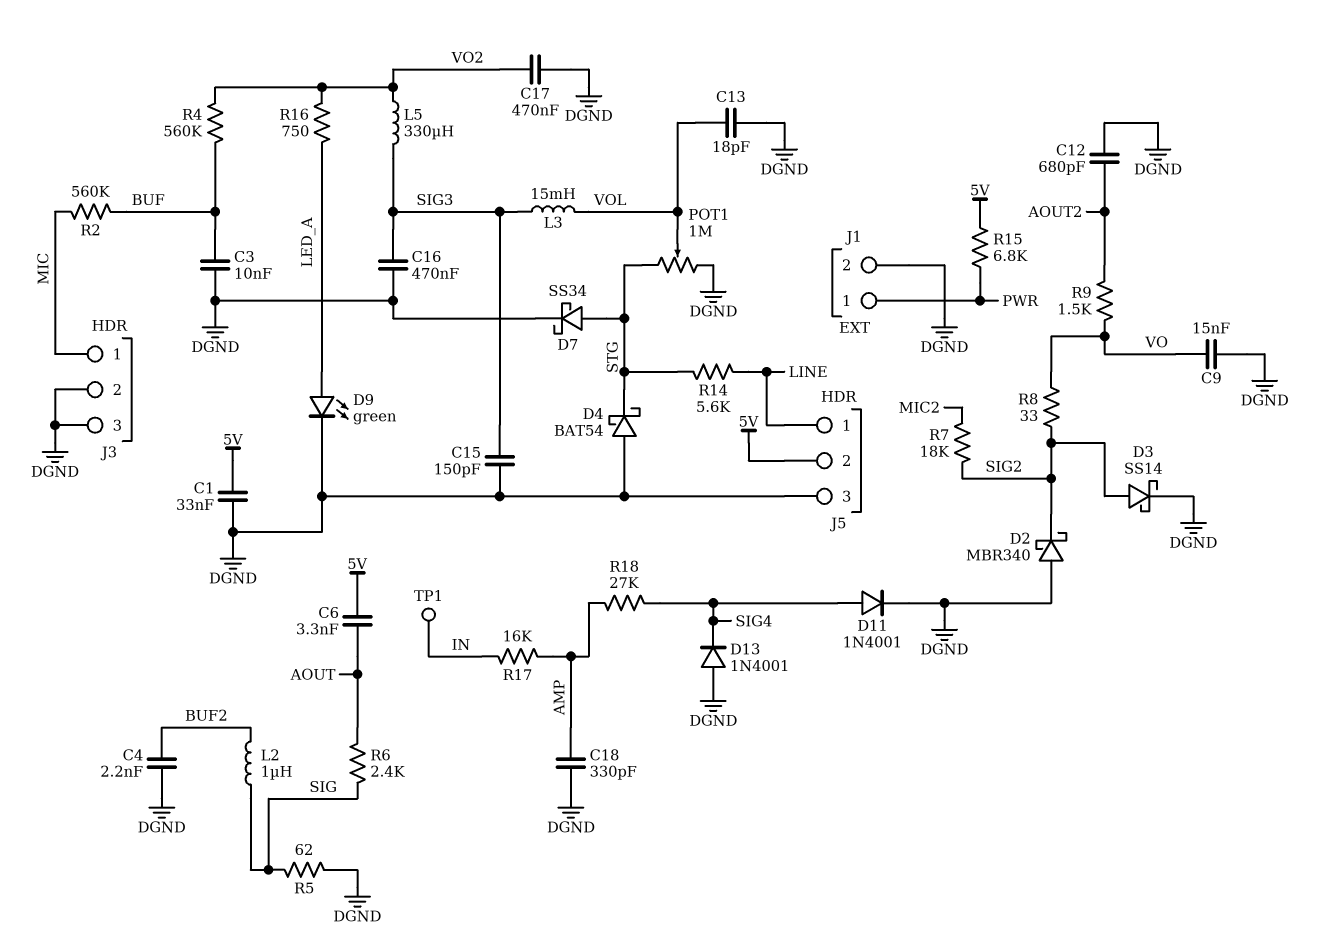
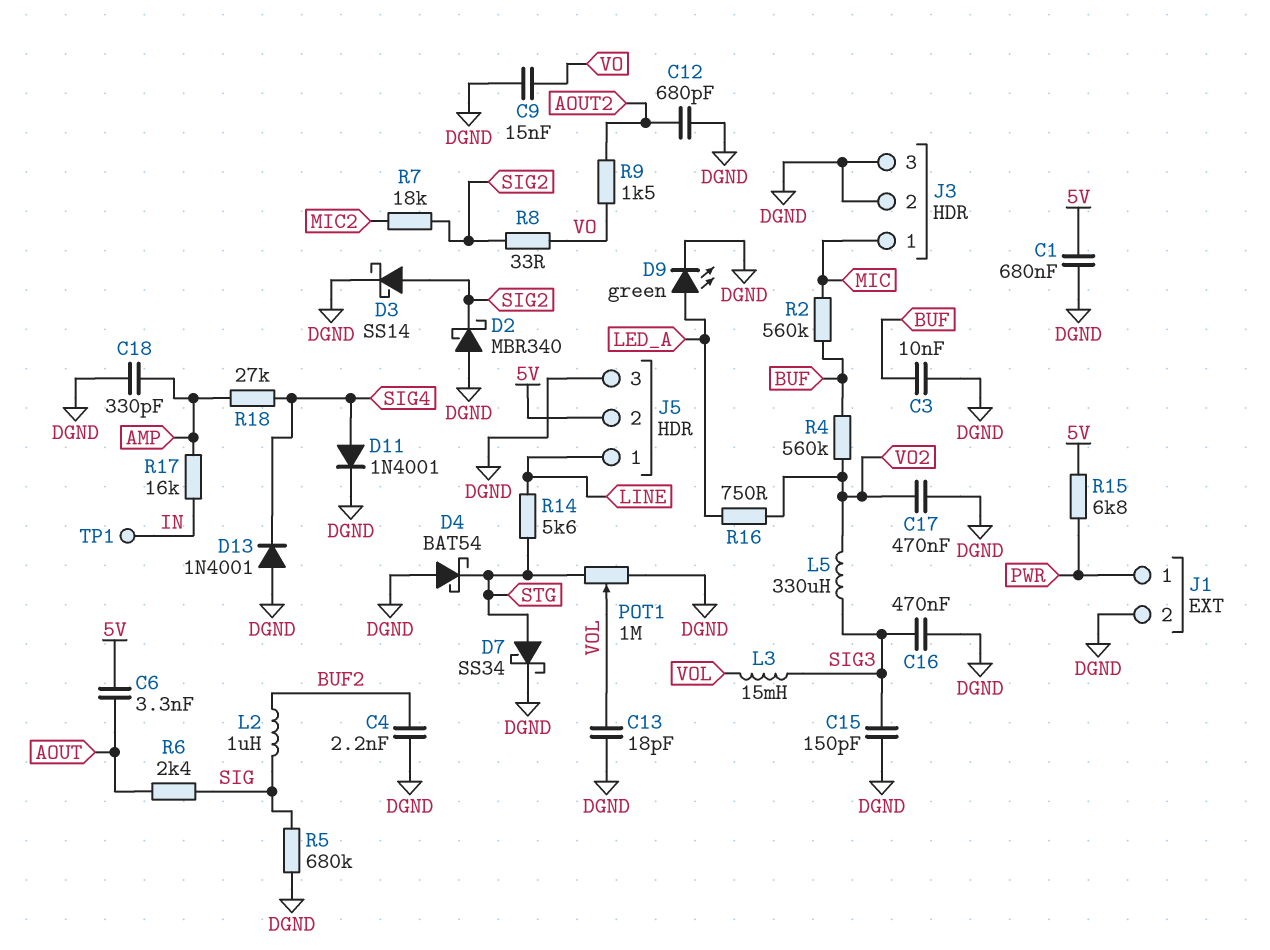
C1: 33nF (5V, DGND) -> 680nF (5V, DGND)
R5: 62 (DGND, SIG) -> 680k (DGND, SIG)

